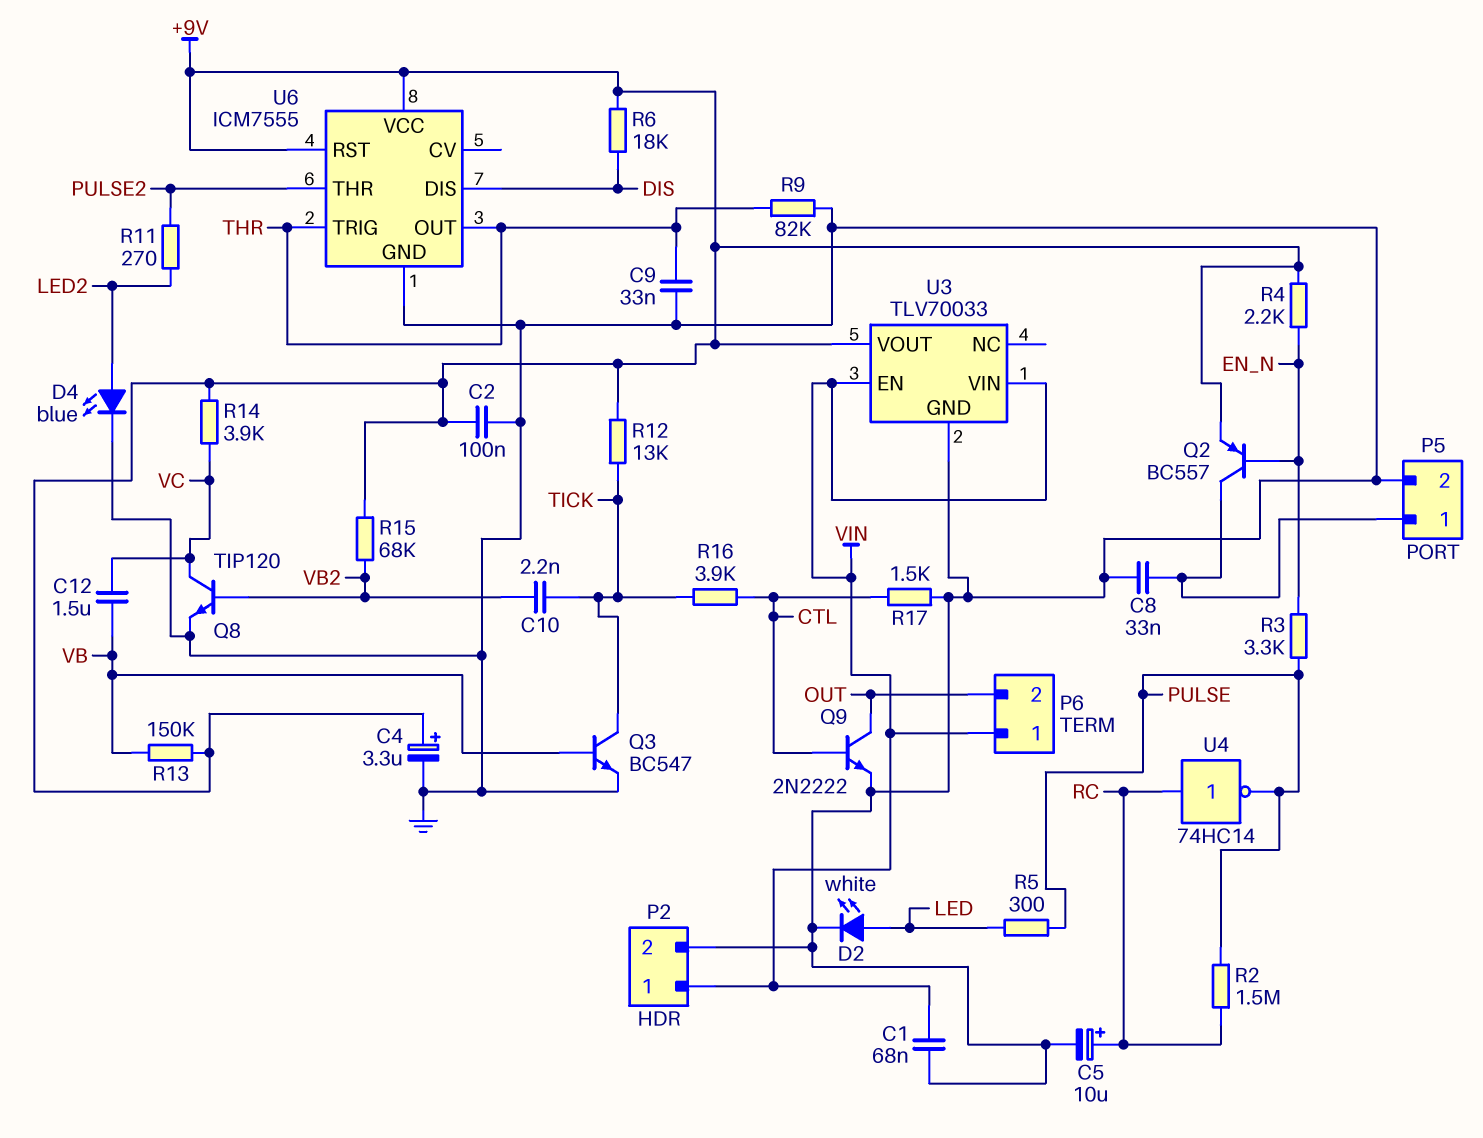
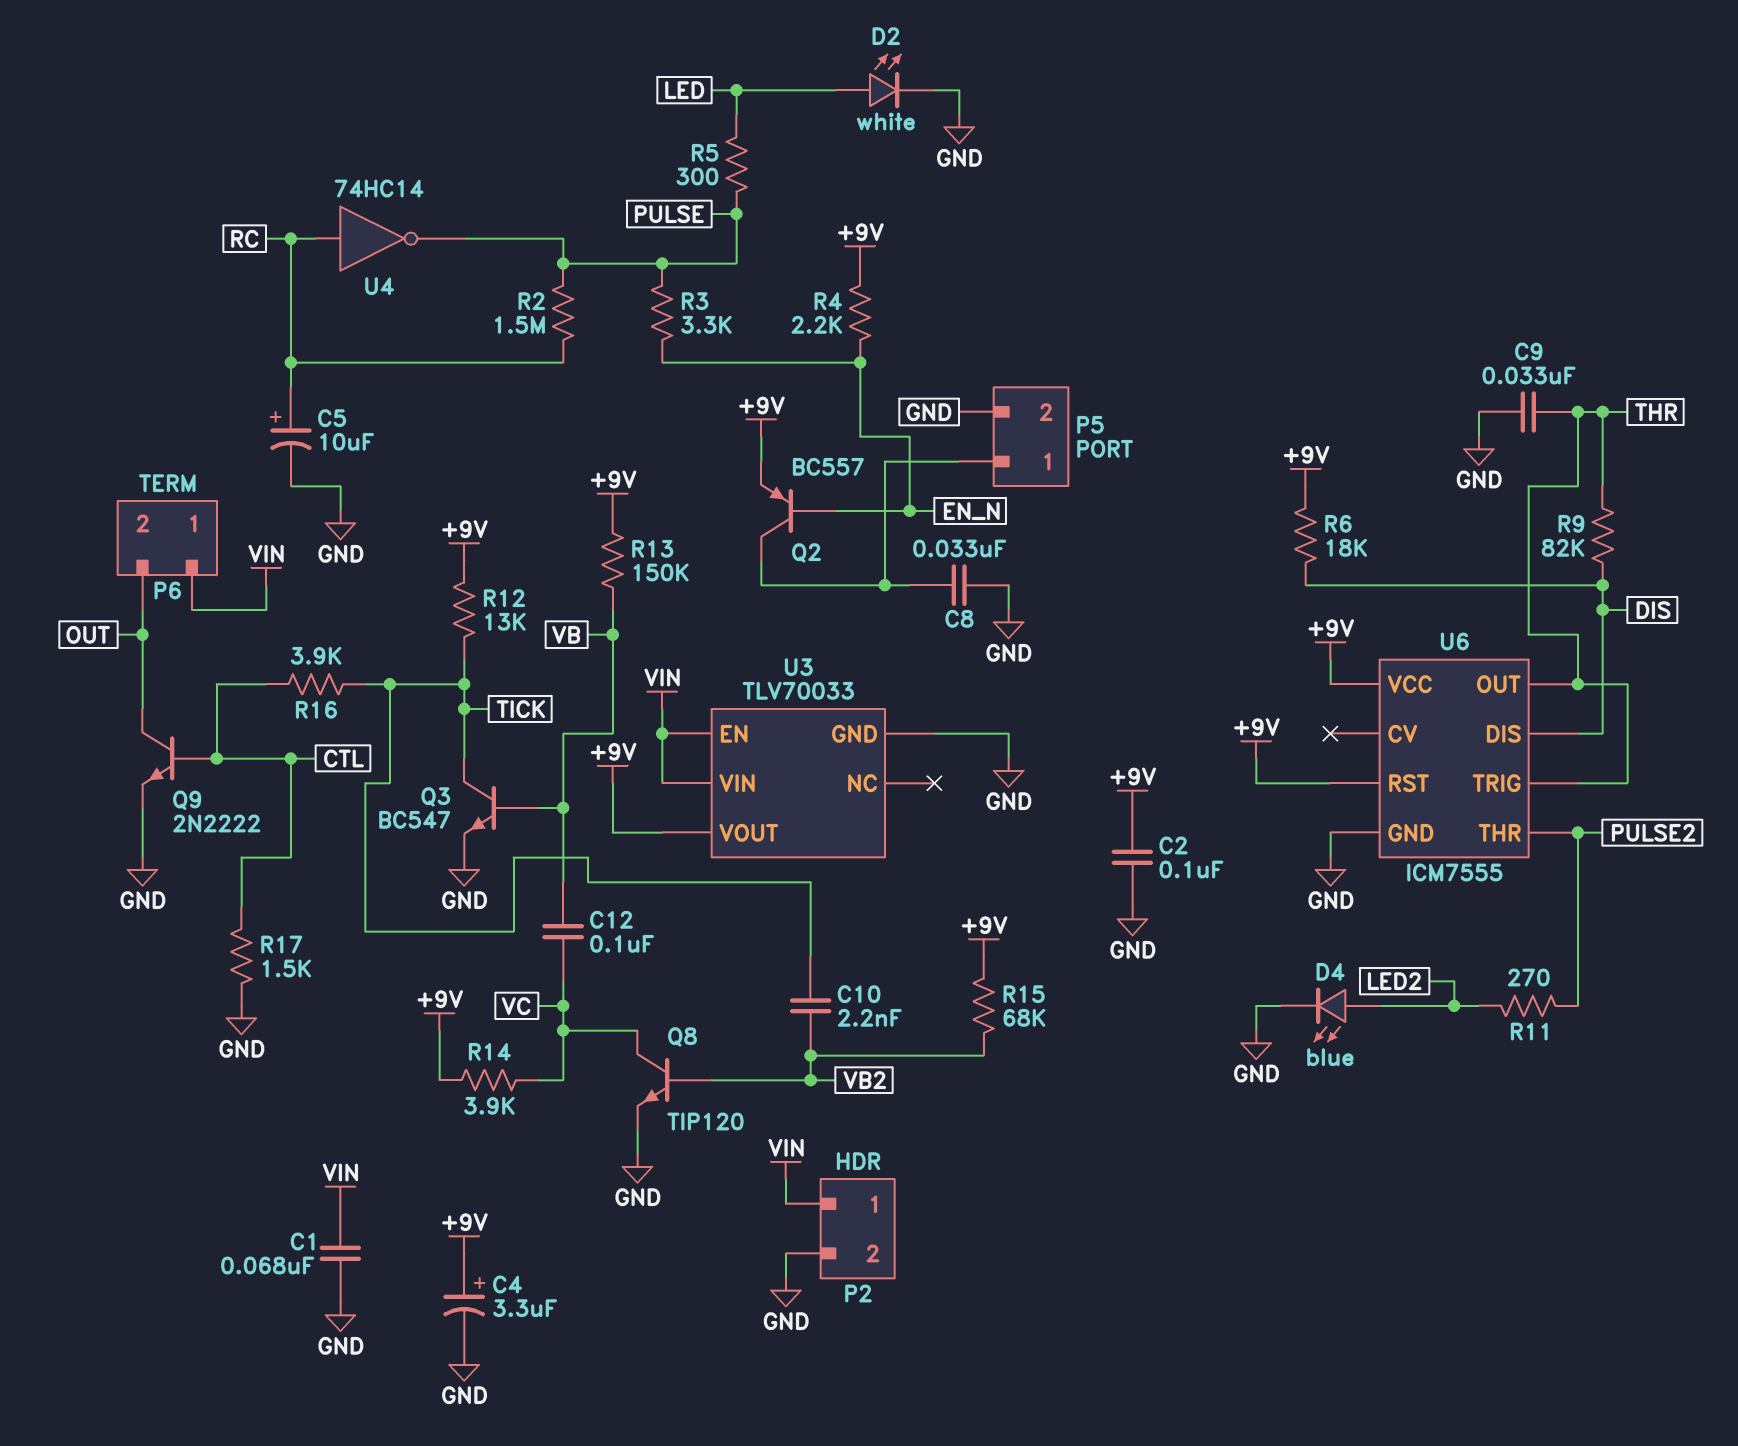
C12: 1.5uF (VB, VC) -> 100nF (VB, VC)
R9: 82k (GND, THR) -> 82k (DIS, THR)

